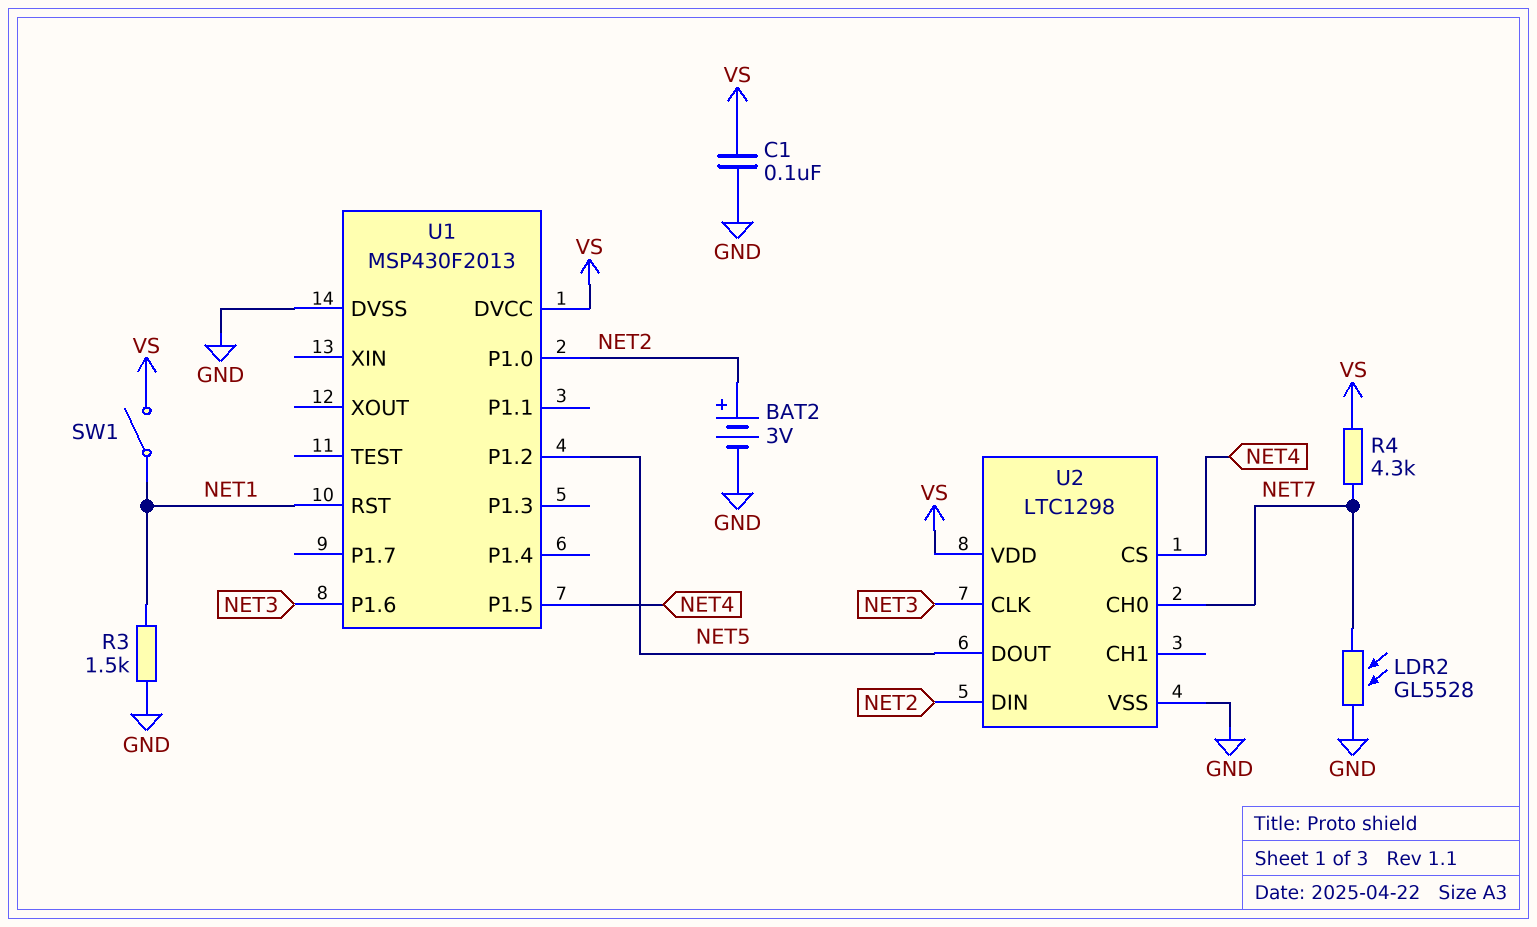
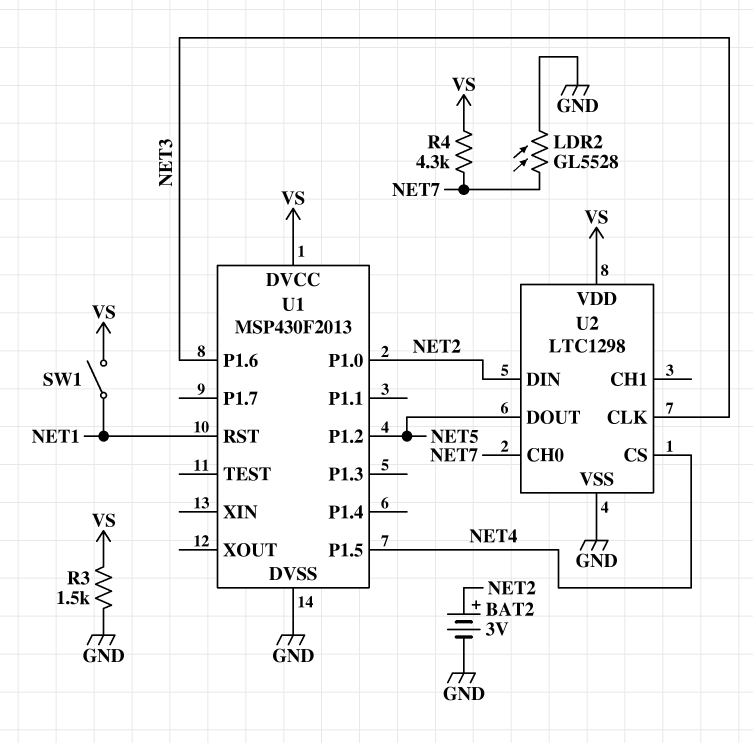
C1: 100nF (GND, VS) -> none
R3: 1.5k (GND, NET1) -> 1.5k (GND, VS)

